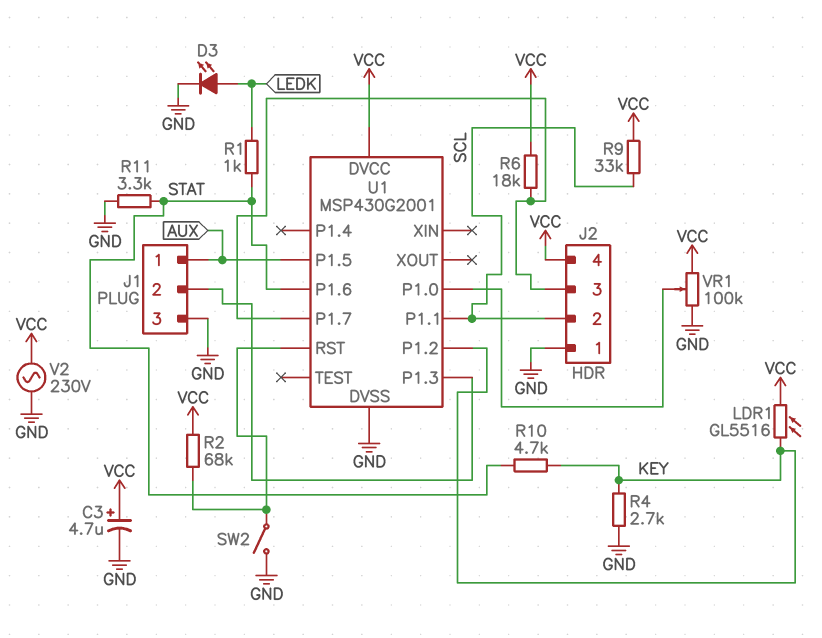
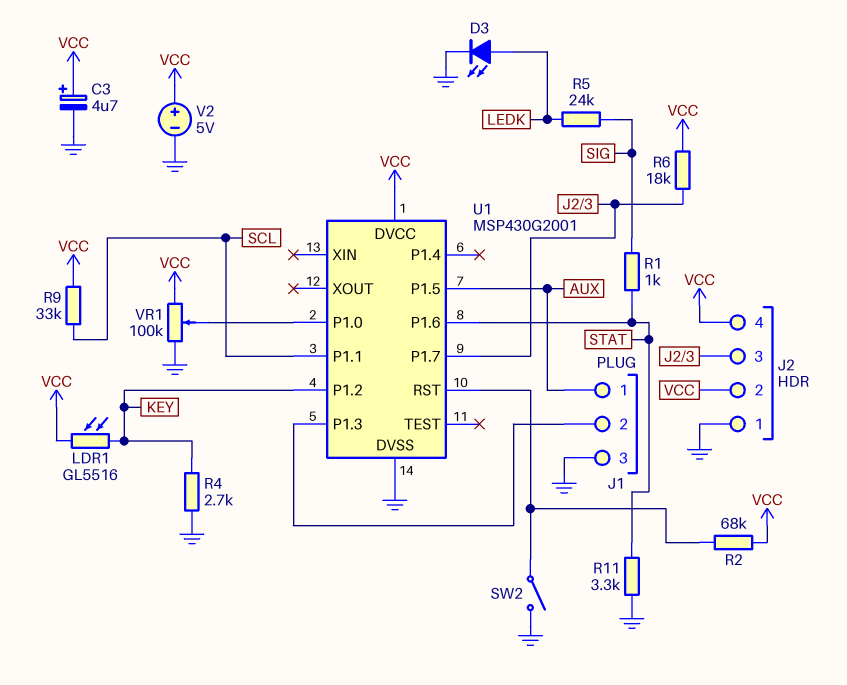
J2 pin 2: SCL -> VCC
R1: 1k (LEDK, STAT) -> 1k (SIG, STAT)
R5: none -> 24k (LEDK, SIG)
R10: 4.7k (KEY, STAT) -> none
V2: AC 230V (GND, VCC) -> 5V (plus VCC, minus GND)

